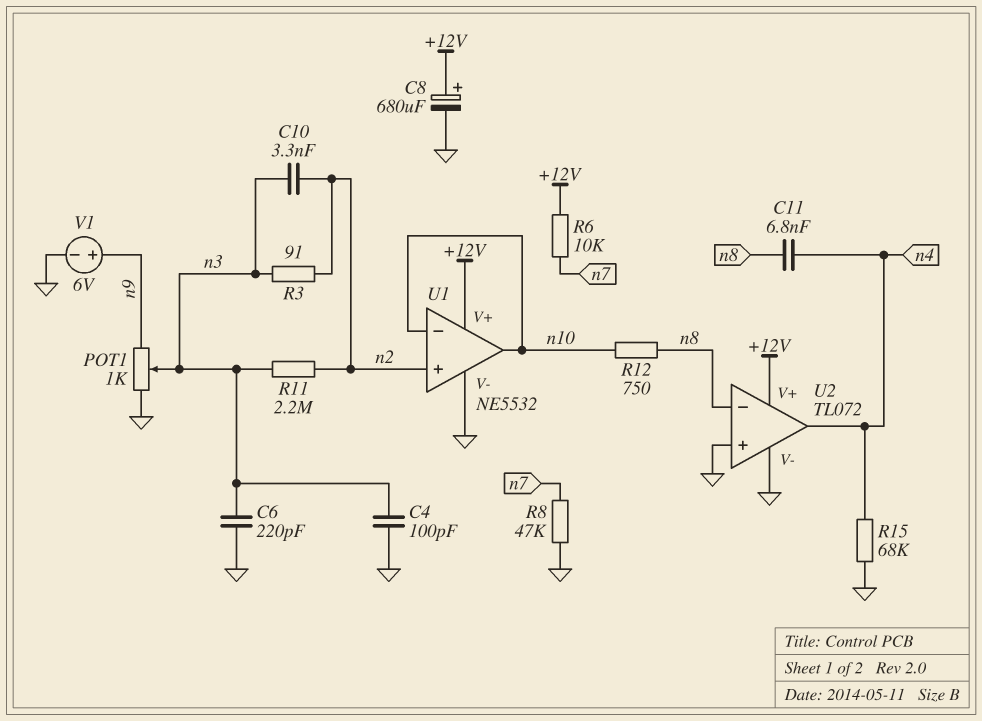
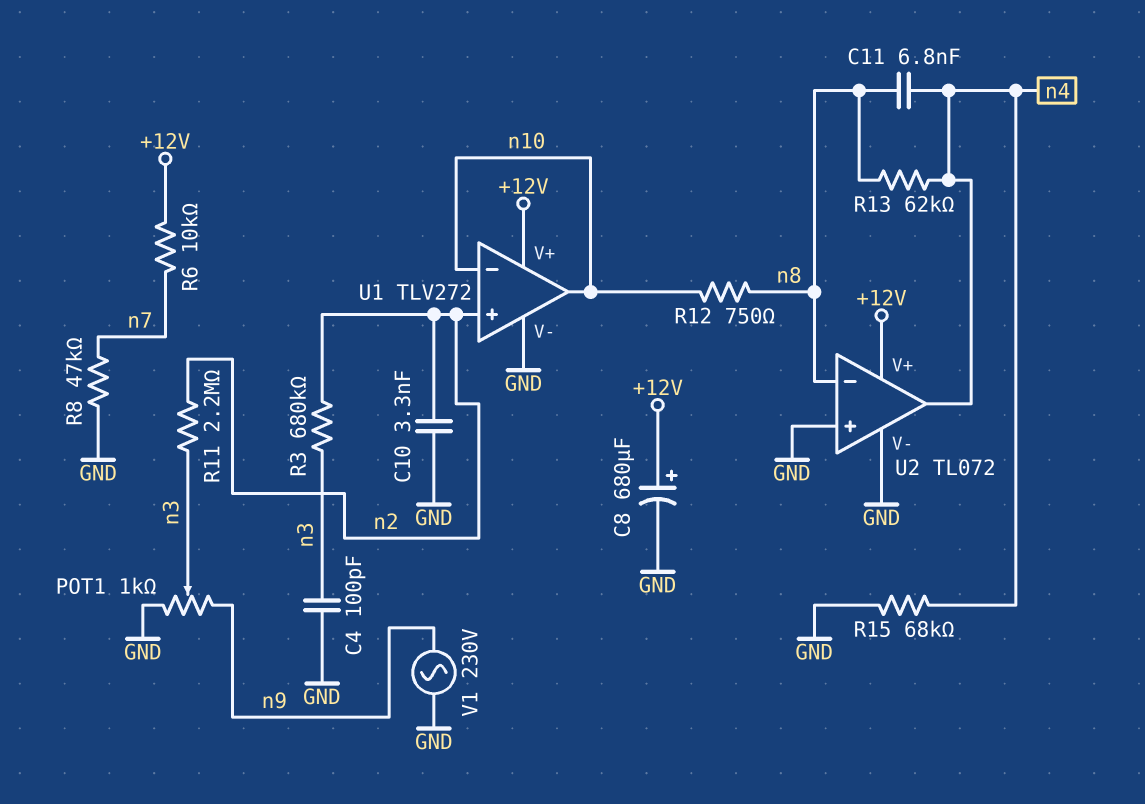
C6: 220pF (GND, n3) -> none
C10: 3.3nF (n2, n3) -> 3.3nF (GND, n2)
R3: 91 (n2, n3) -> 680k (n2, n3)
R13: none -> 62k (n4, n8)
U1: NE5532 -> TLV272
V1: 6V (plus n9, minus GND) -> AC 230V (GND, n9)

